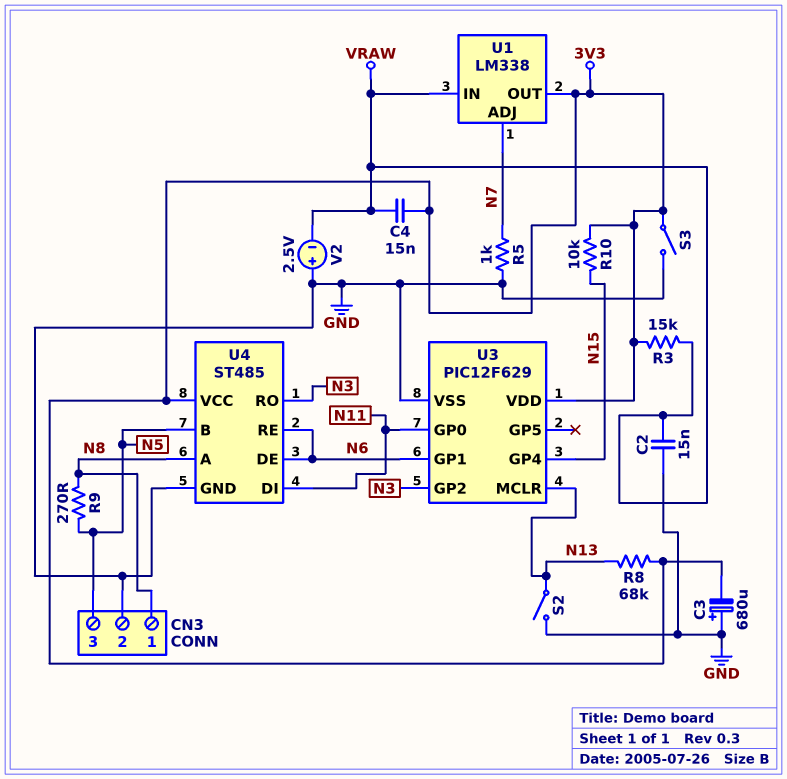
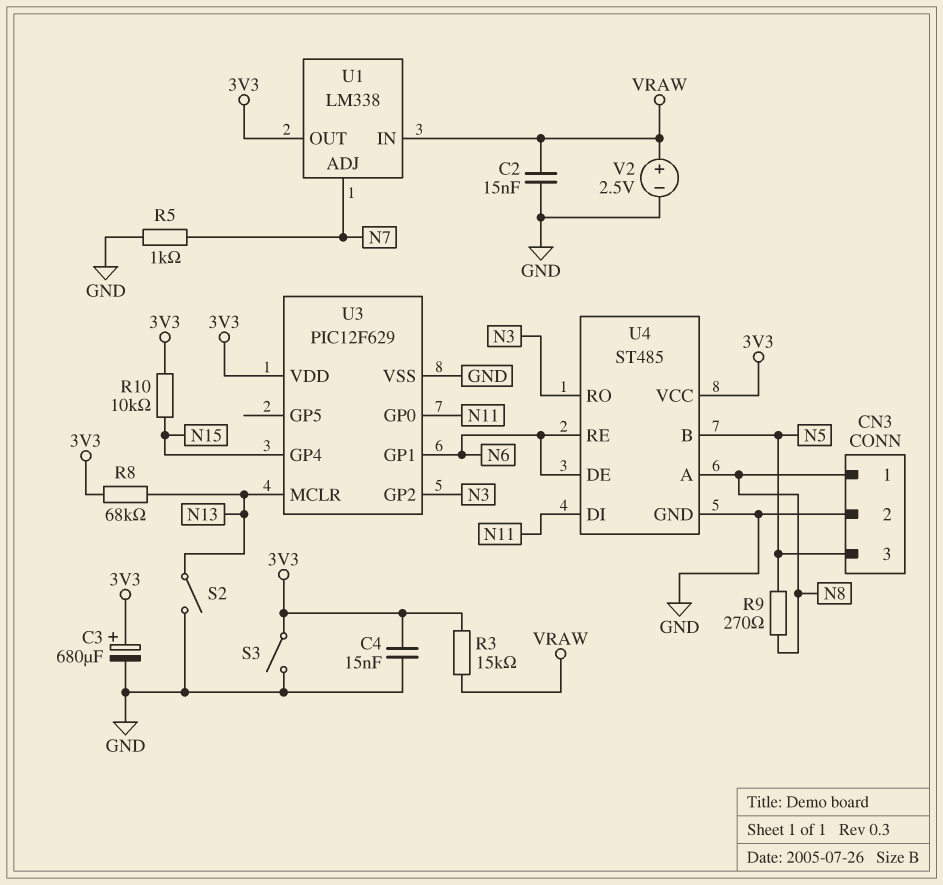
C3: 680uF (plus GND, minus 3V3) -> 680uF (plus 3V3, minus GND)
C4: 15nF (3V3, VRAW) -> 15nF (3V3, GND)
V2: 2.5V (plus GND, minus VRAW) -> 2.5V (plus VRAW, minus GND)

